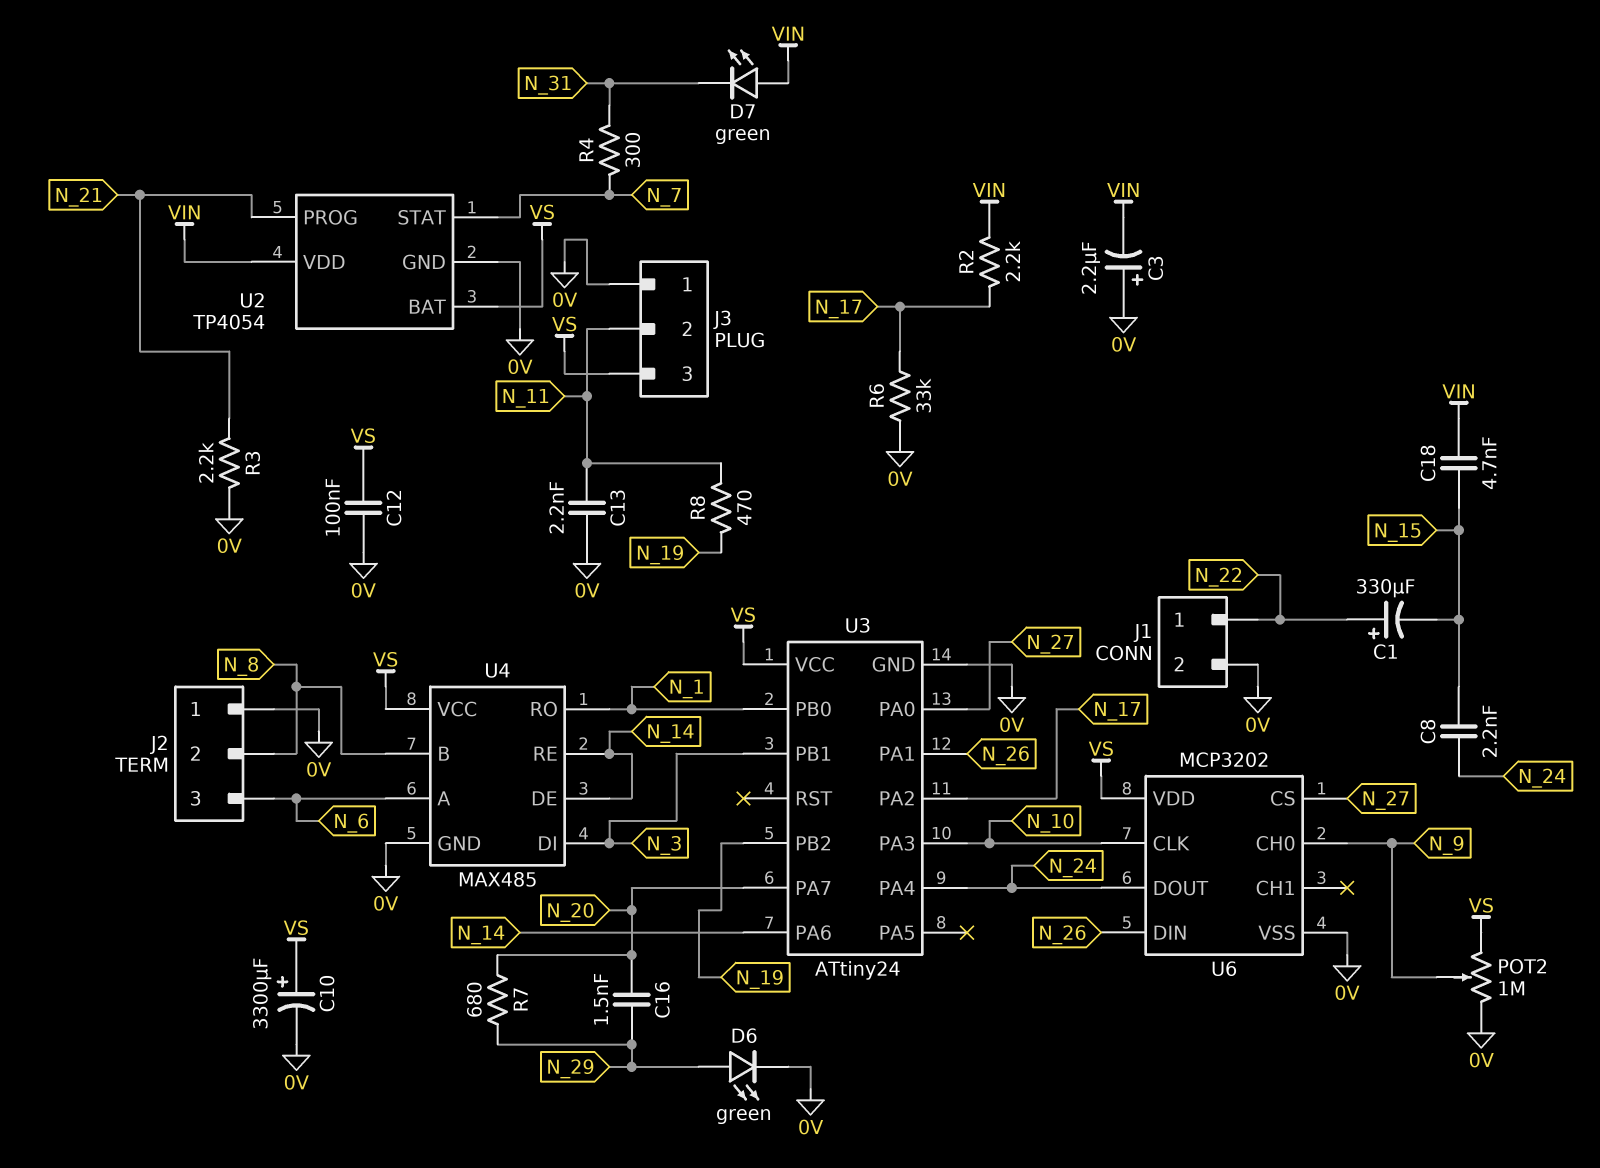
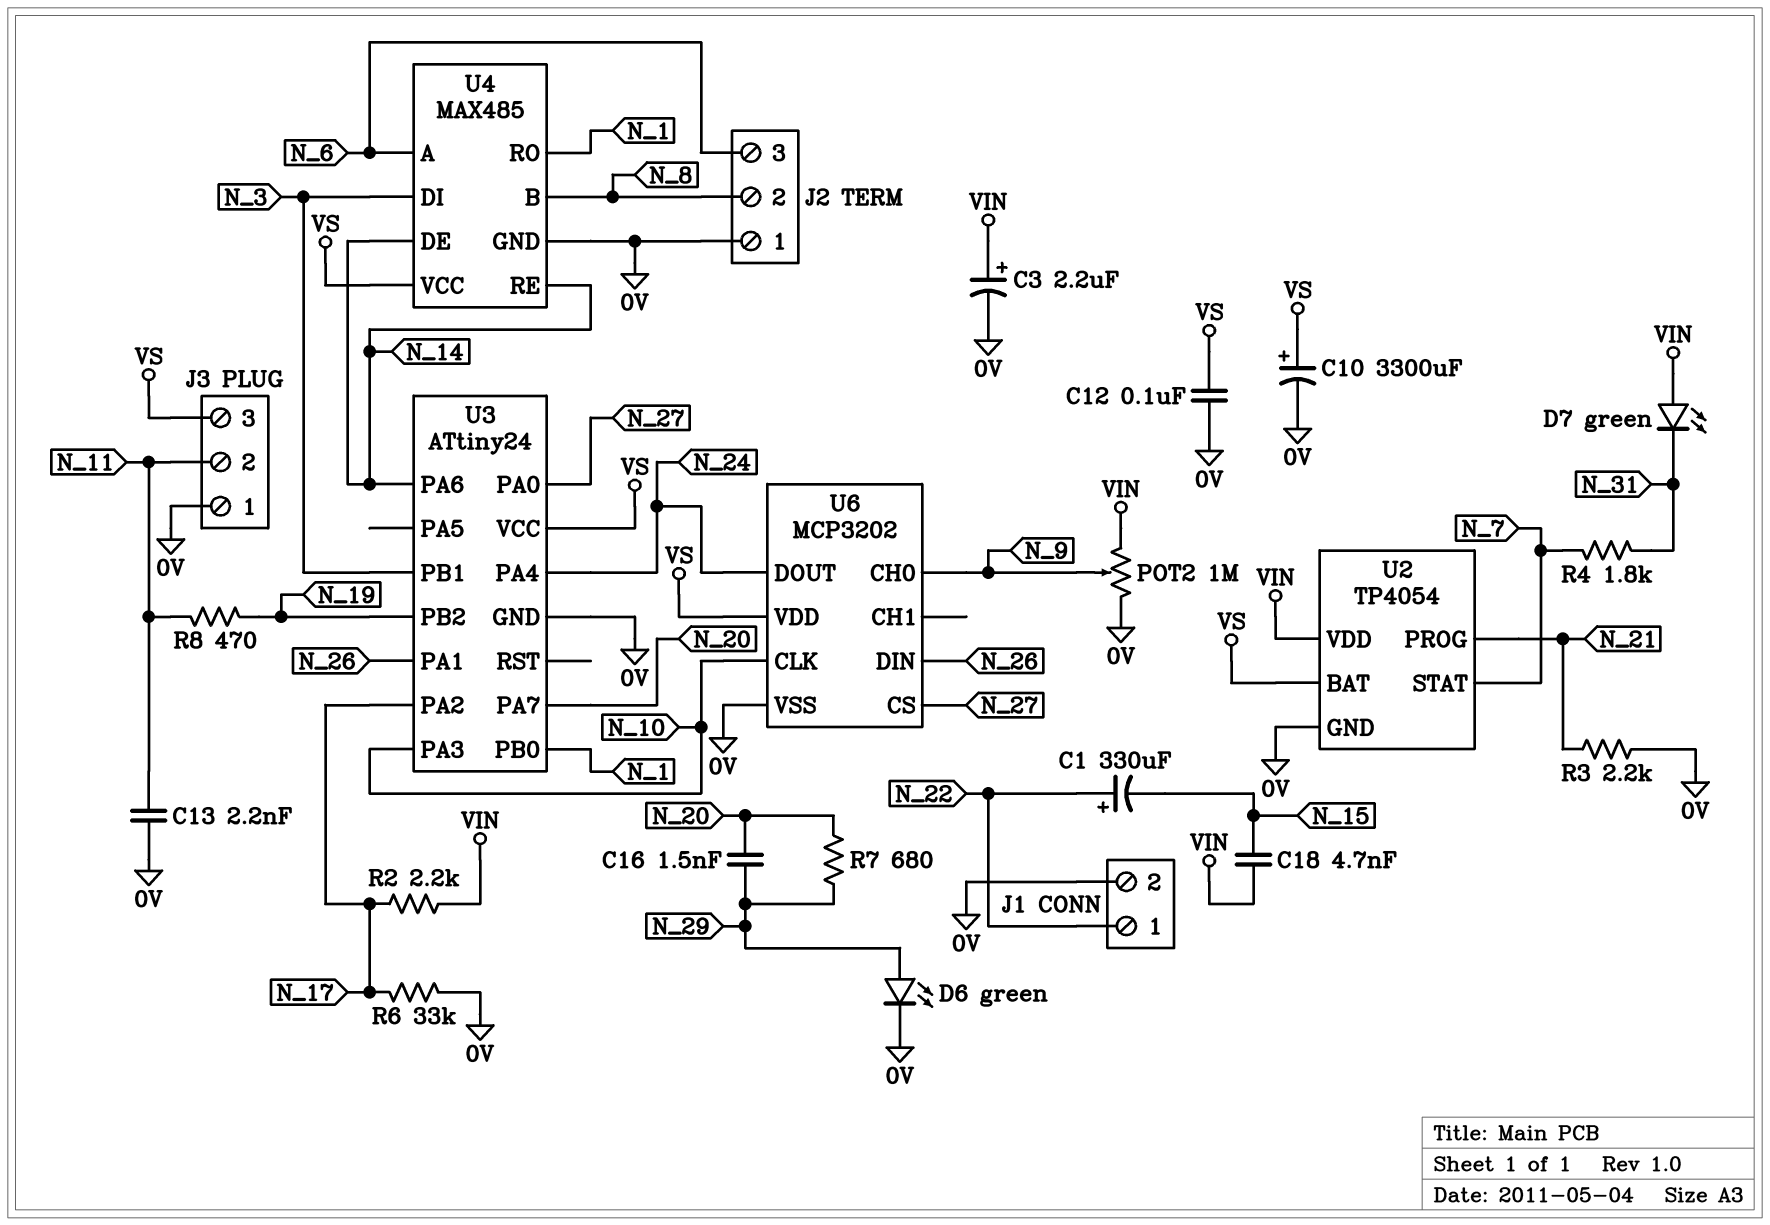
C3: 2.2uF (plus 0V, minus VIN) -> 2.2uF (plus VIN, minus 0V)
C8: 2.2nF (N_15, N_24) -> none
POT2: 1M (0V, VS, wiper N_9) -> 1M (0V, VIN, wiper N_9)
R4: 300 (N_7, N_31) -> 1.8k (N_7, N_31)

